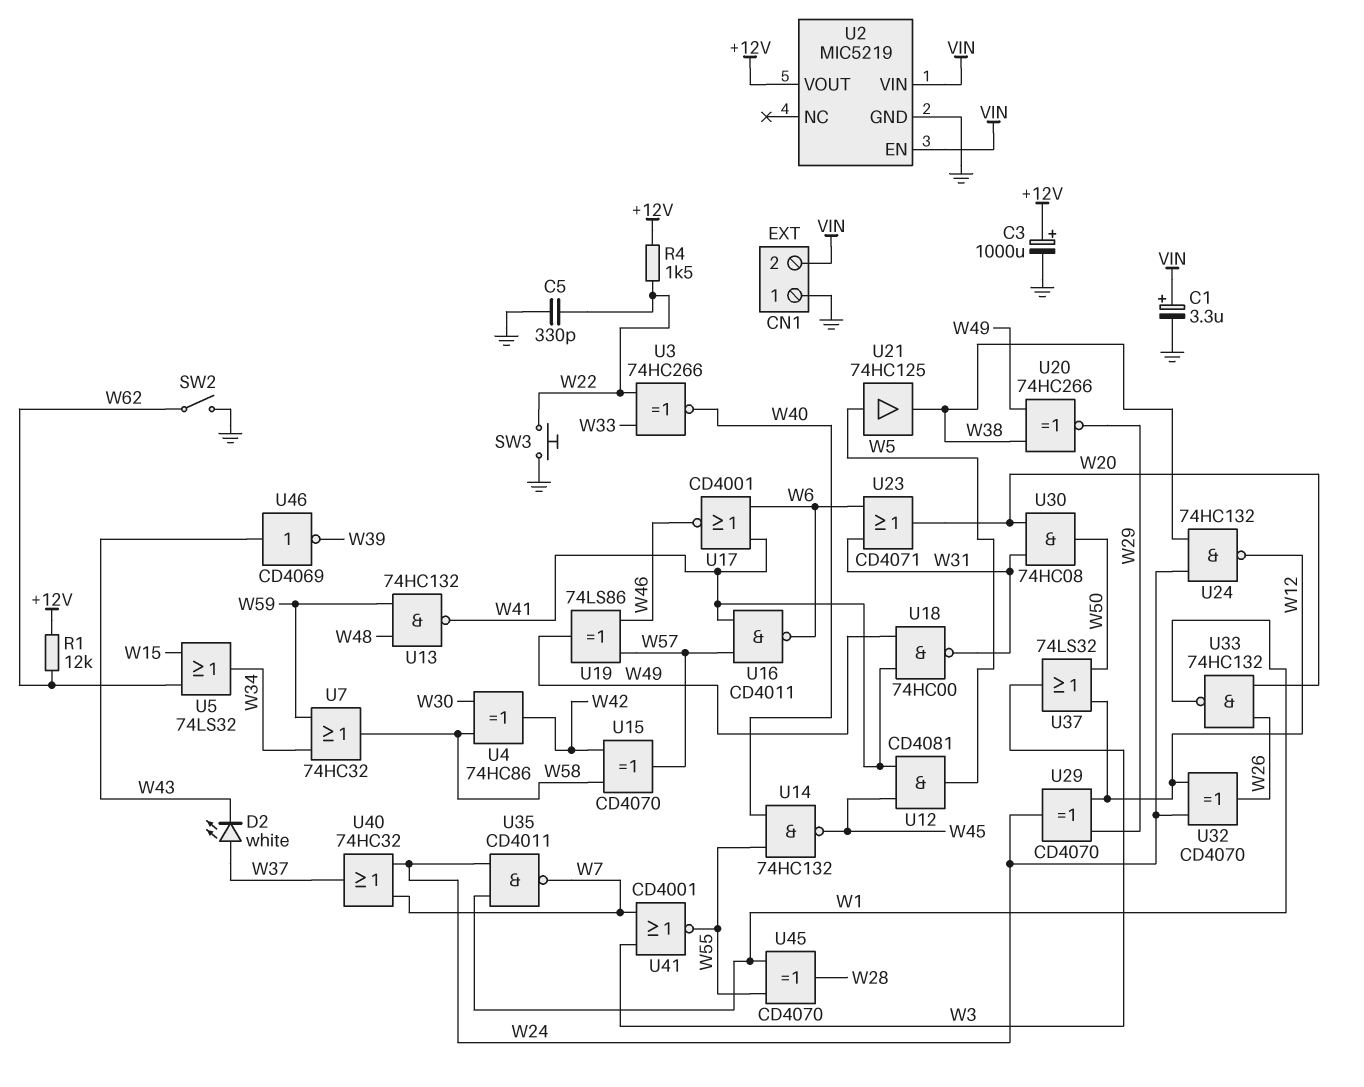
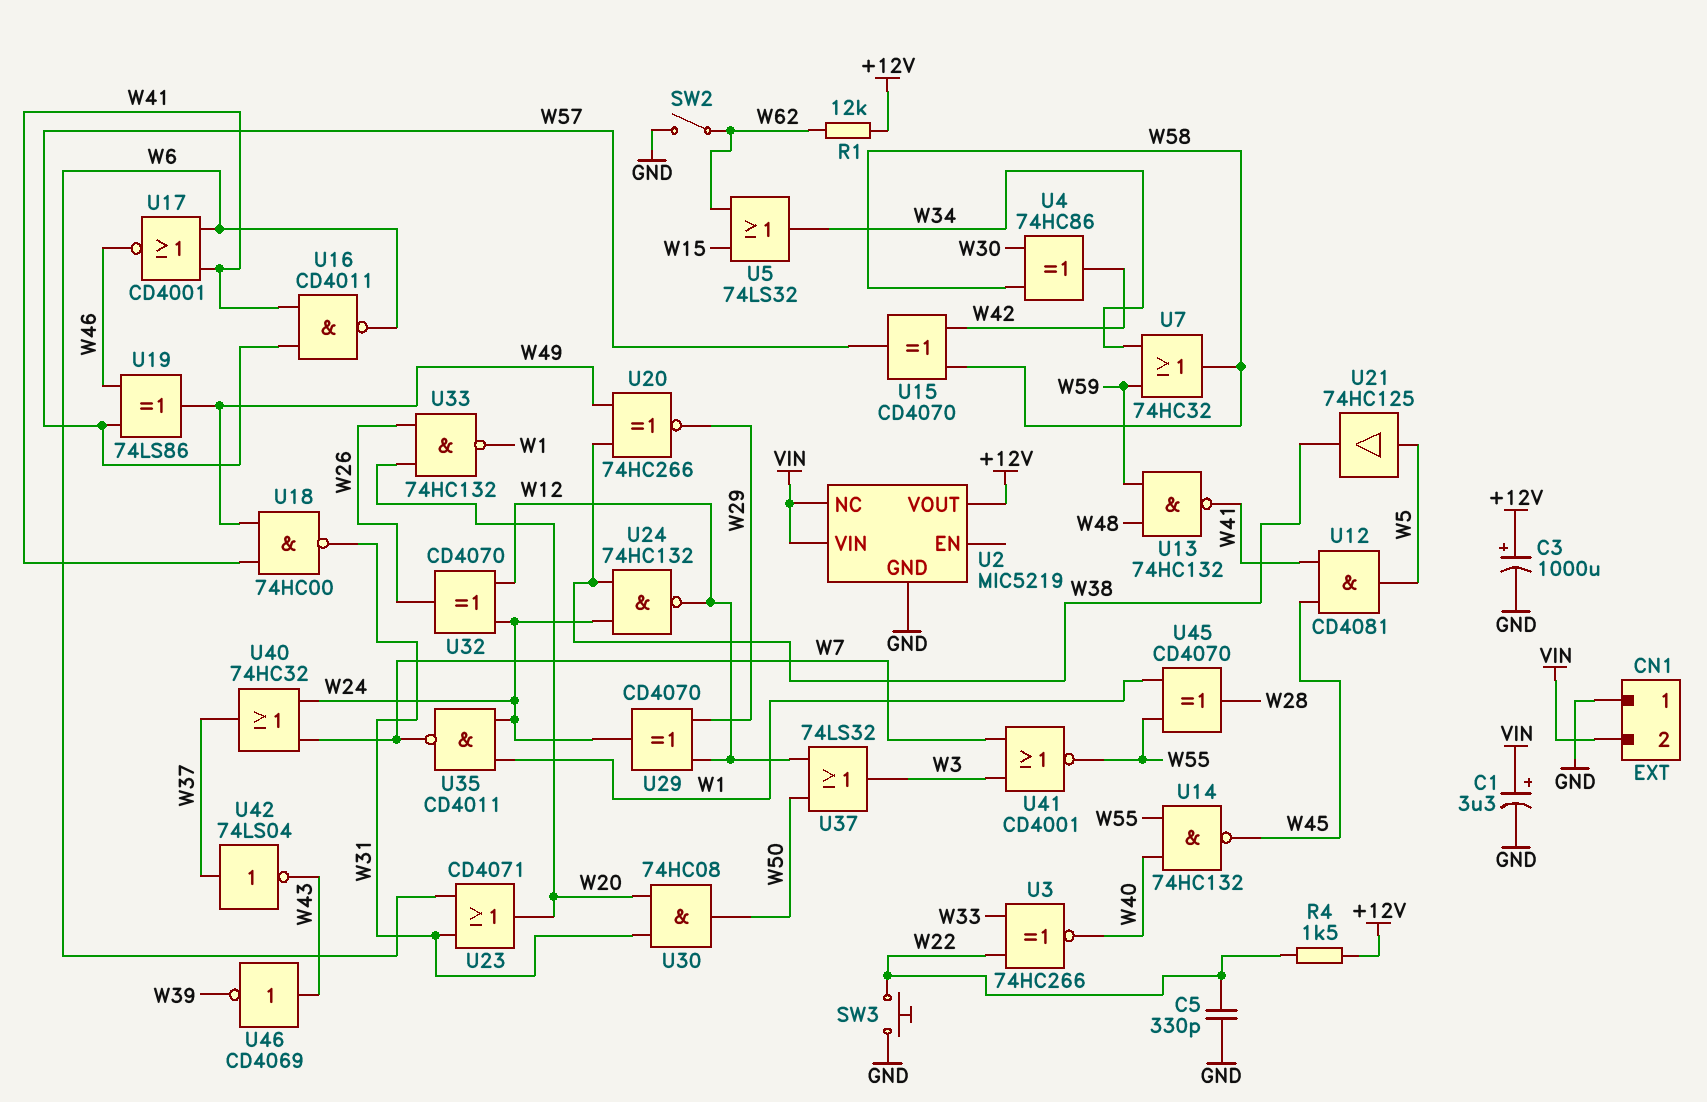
D2: LED white (A W37, K W43) -> none
U2 pin EN: VIN -> none
U2 pin NC: none -> VIN
U42: none -> NOT 74LS04 (in W37, out W43)

